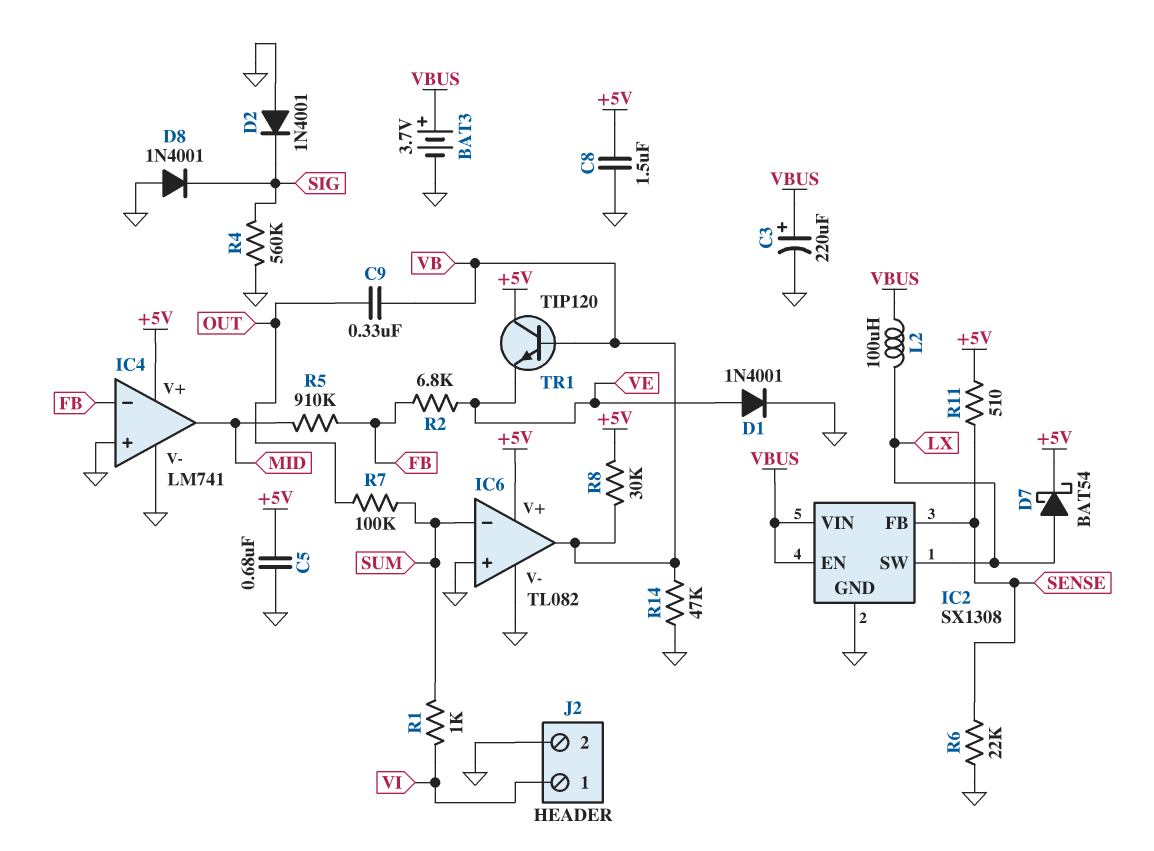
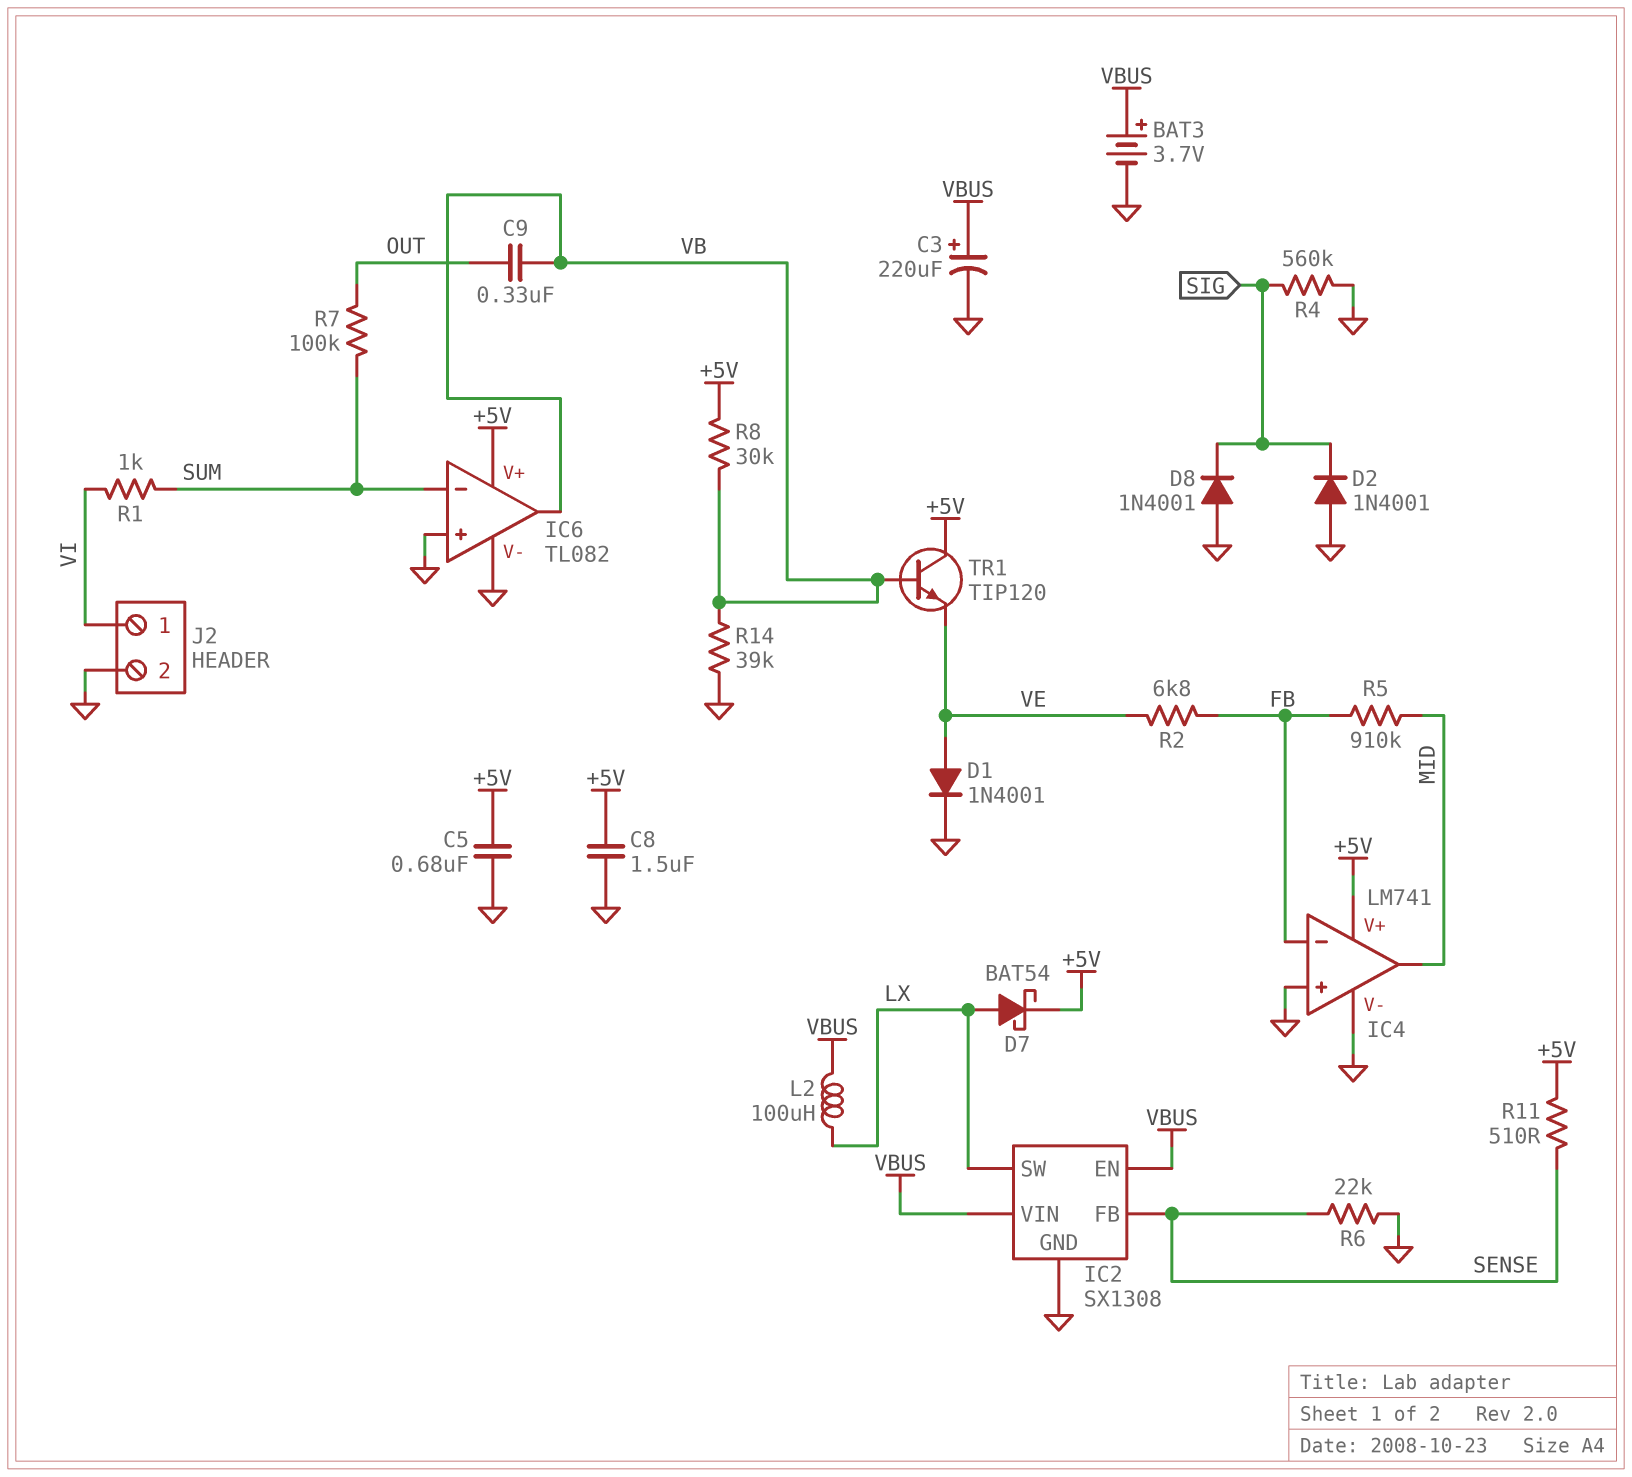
R14: 47k (GND, VB) -> 39k (GND, VB)

